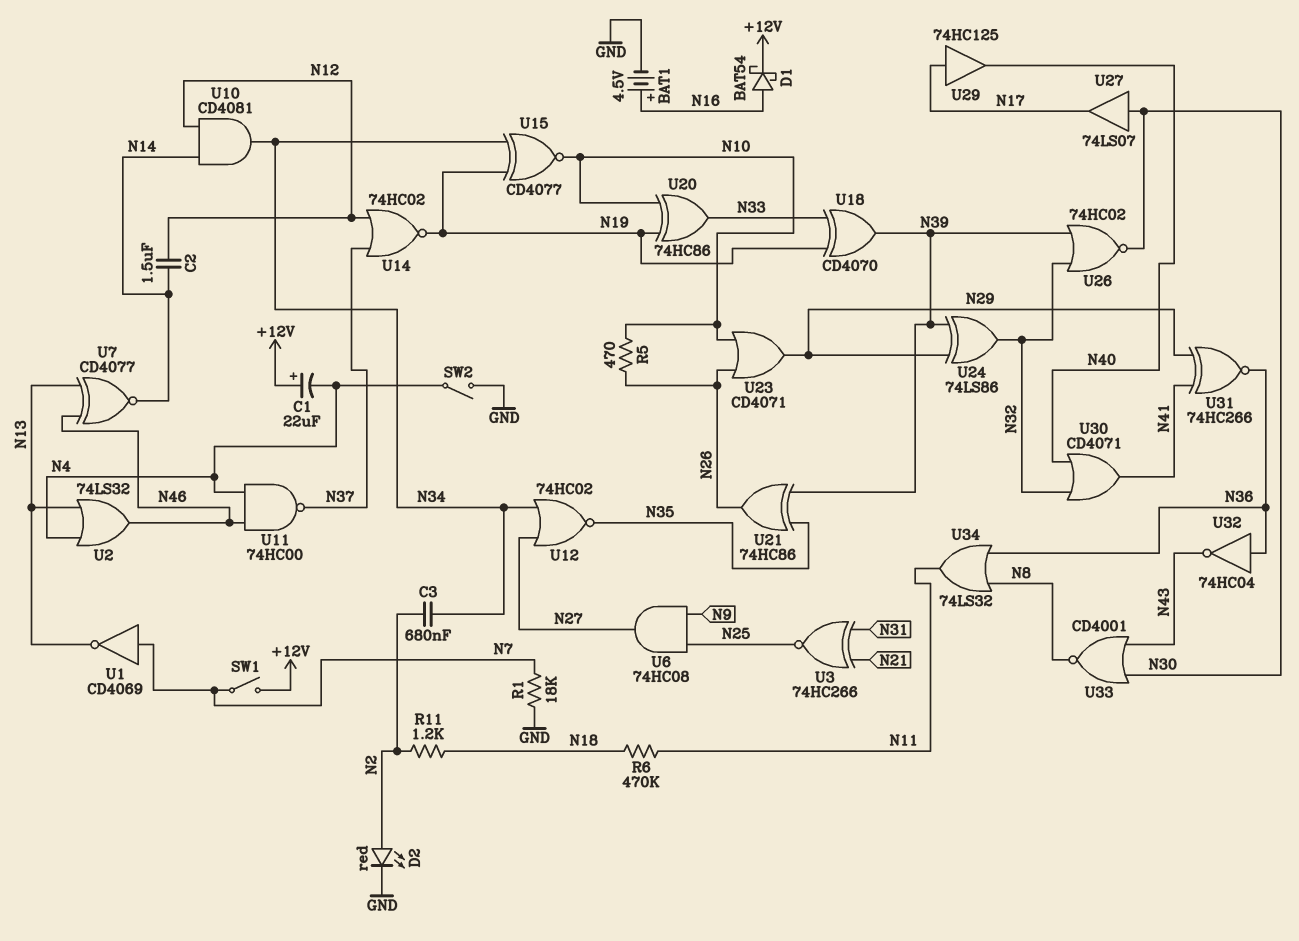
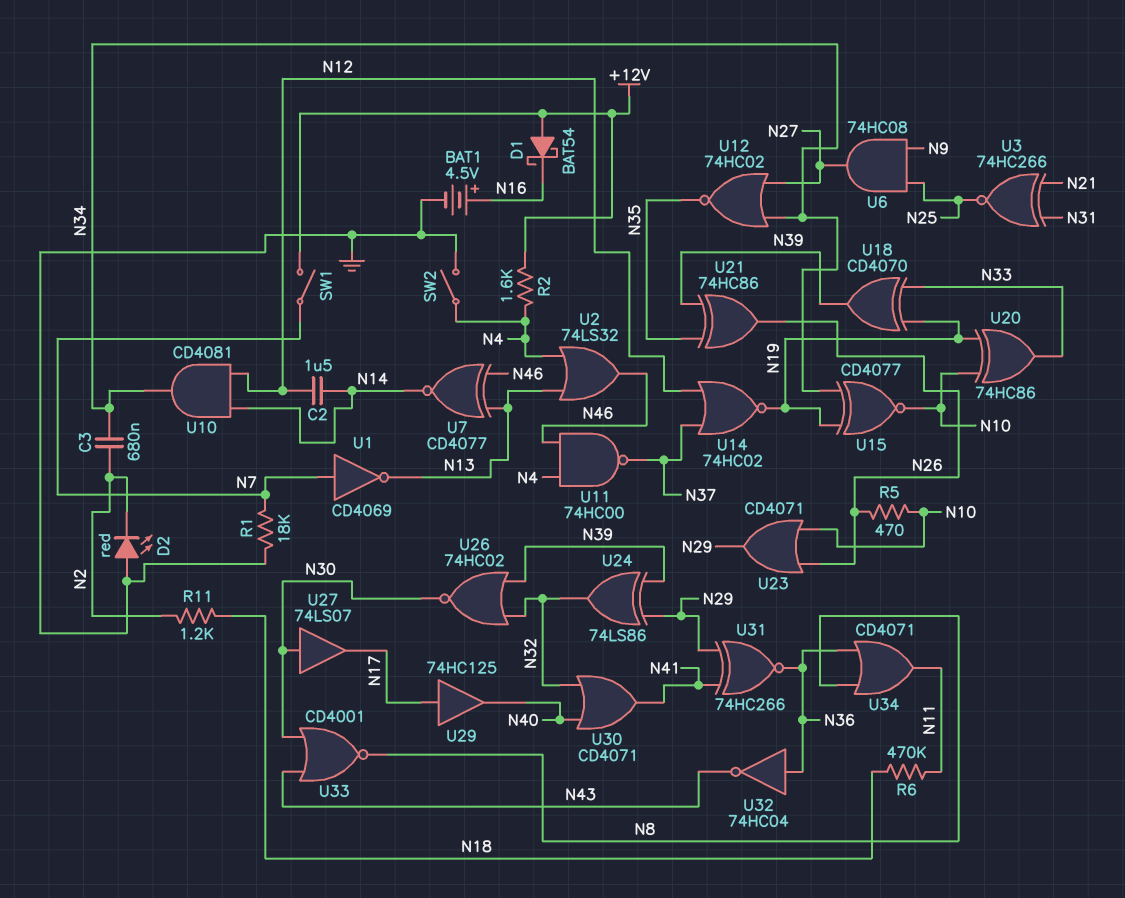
C1: 22uF (plus +12V, minus N4) -> none
D1: schottky BAT54 (A N16, K +12V) -> schottky BAT54 (A +12V, K N16)
D2: LED red (A N2, K GND) -> LED red (A GND, K N2)
R2: none -> 1.6k (+12V, N4)
U34: OR 74LS32 (in N8, in N36, out N11) -> OR CD4071 (in N8, in N36, out N11)

